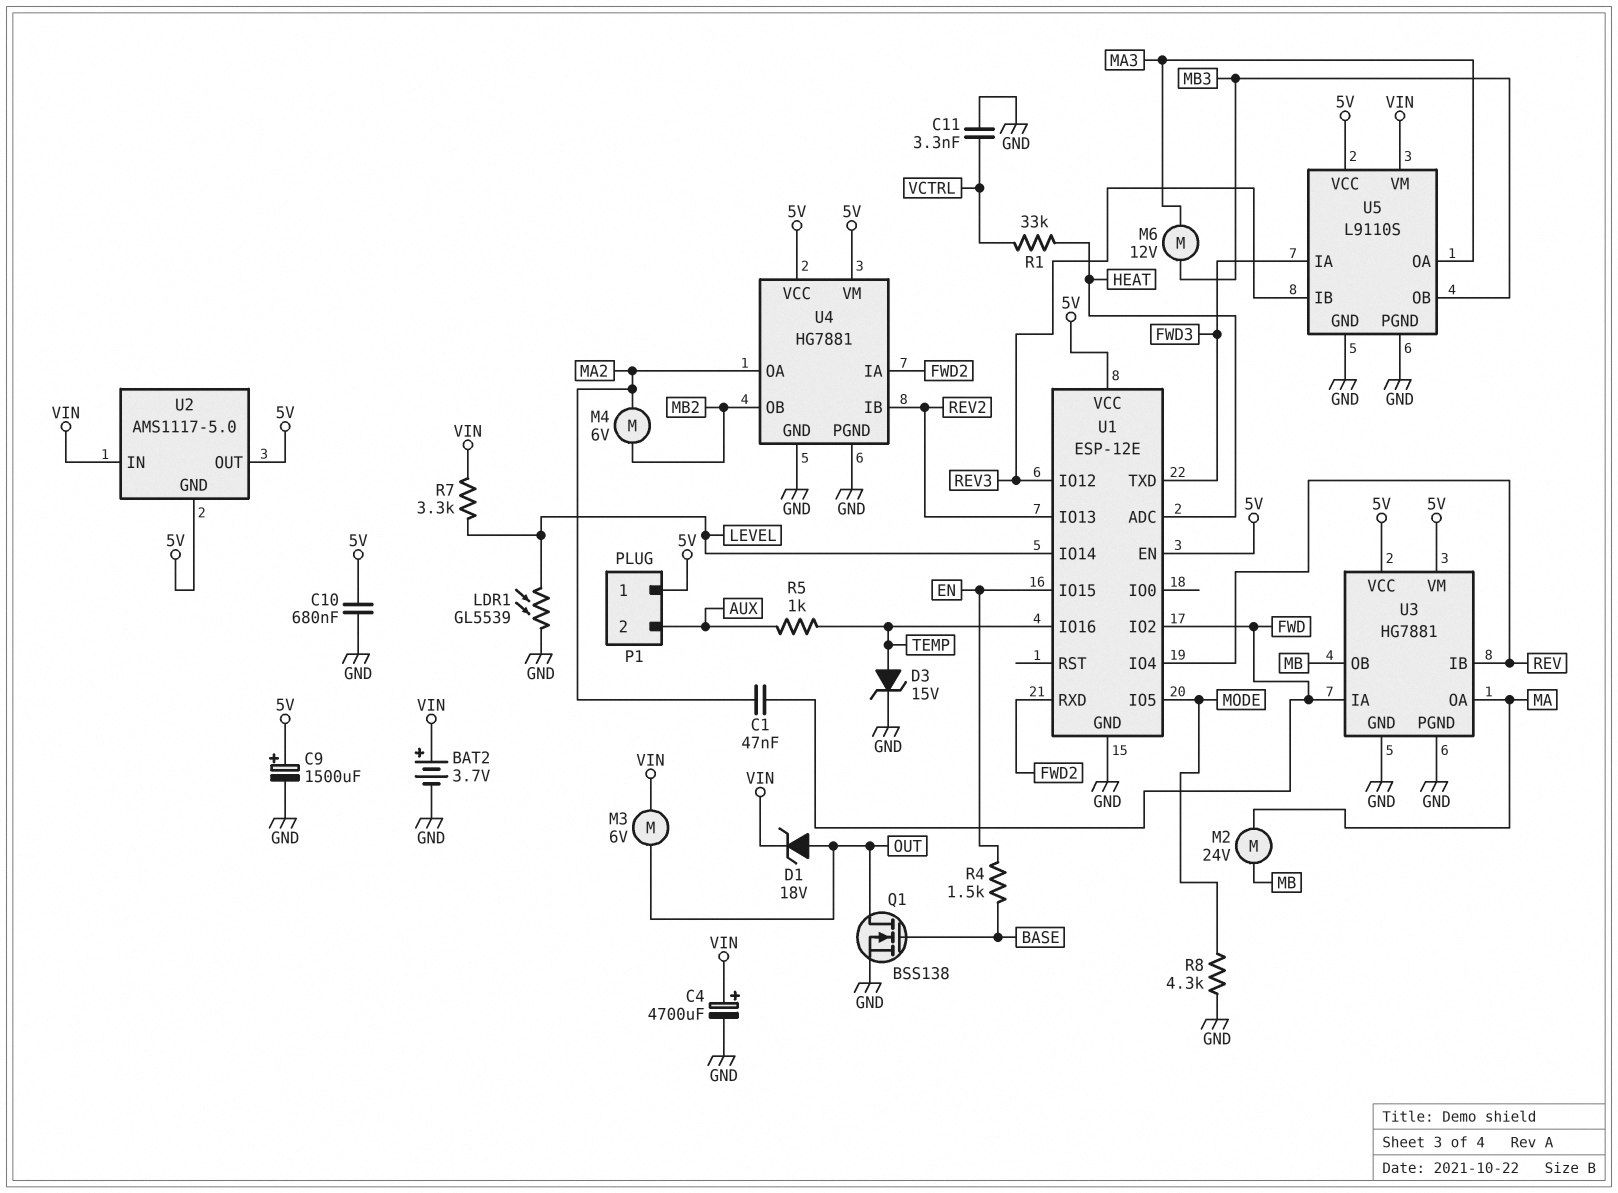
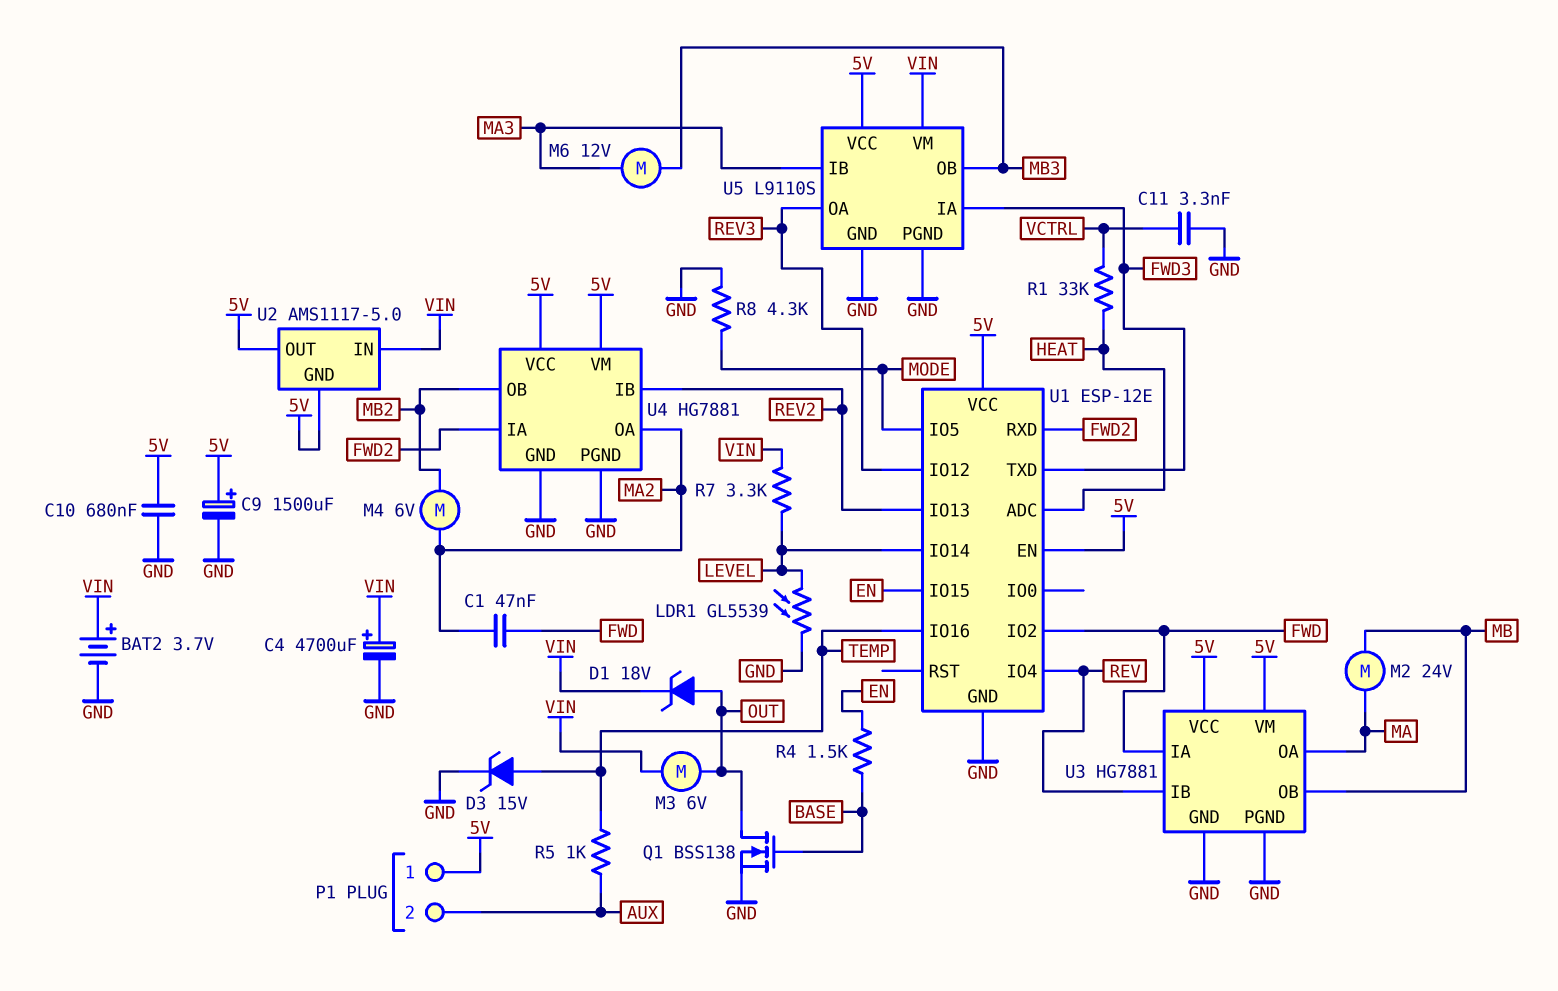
U5 pin IB: REV3 -> MA3
U5 pin OA: MA3 -> REV3

